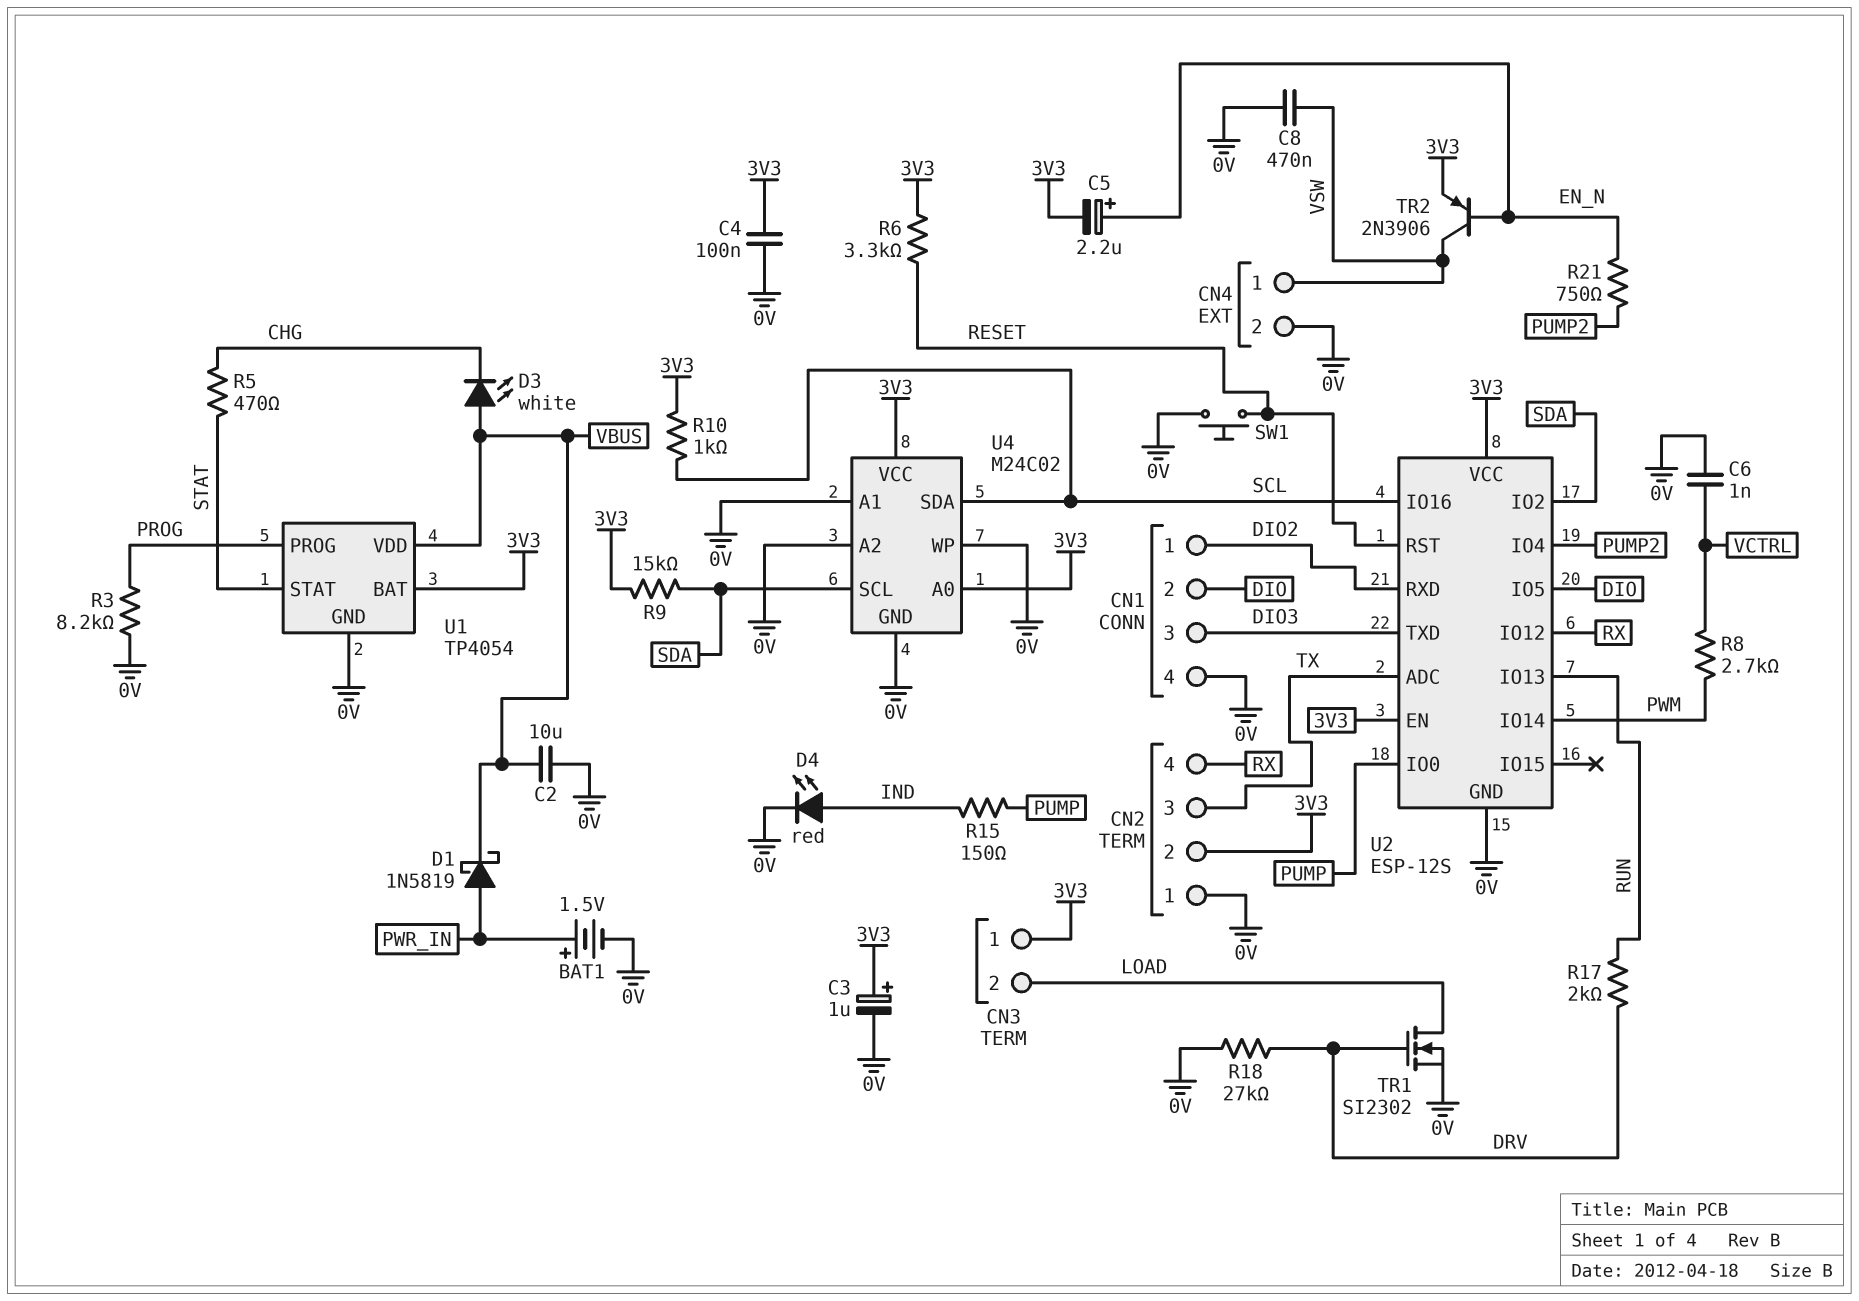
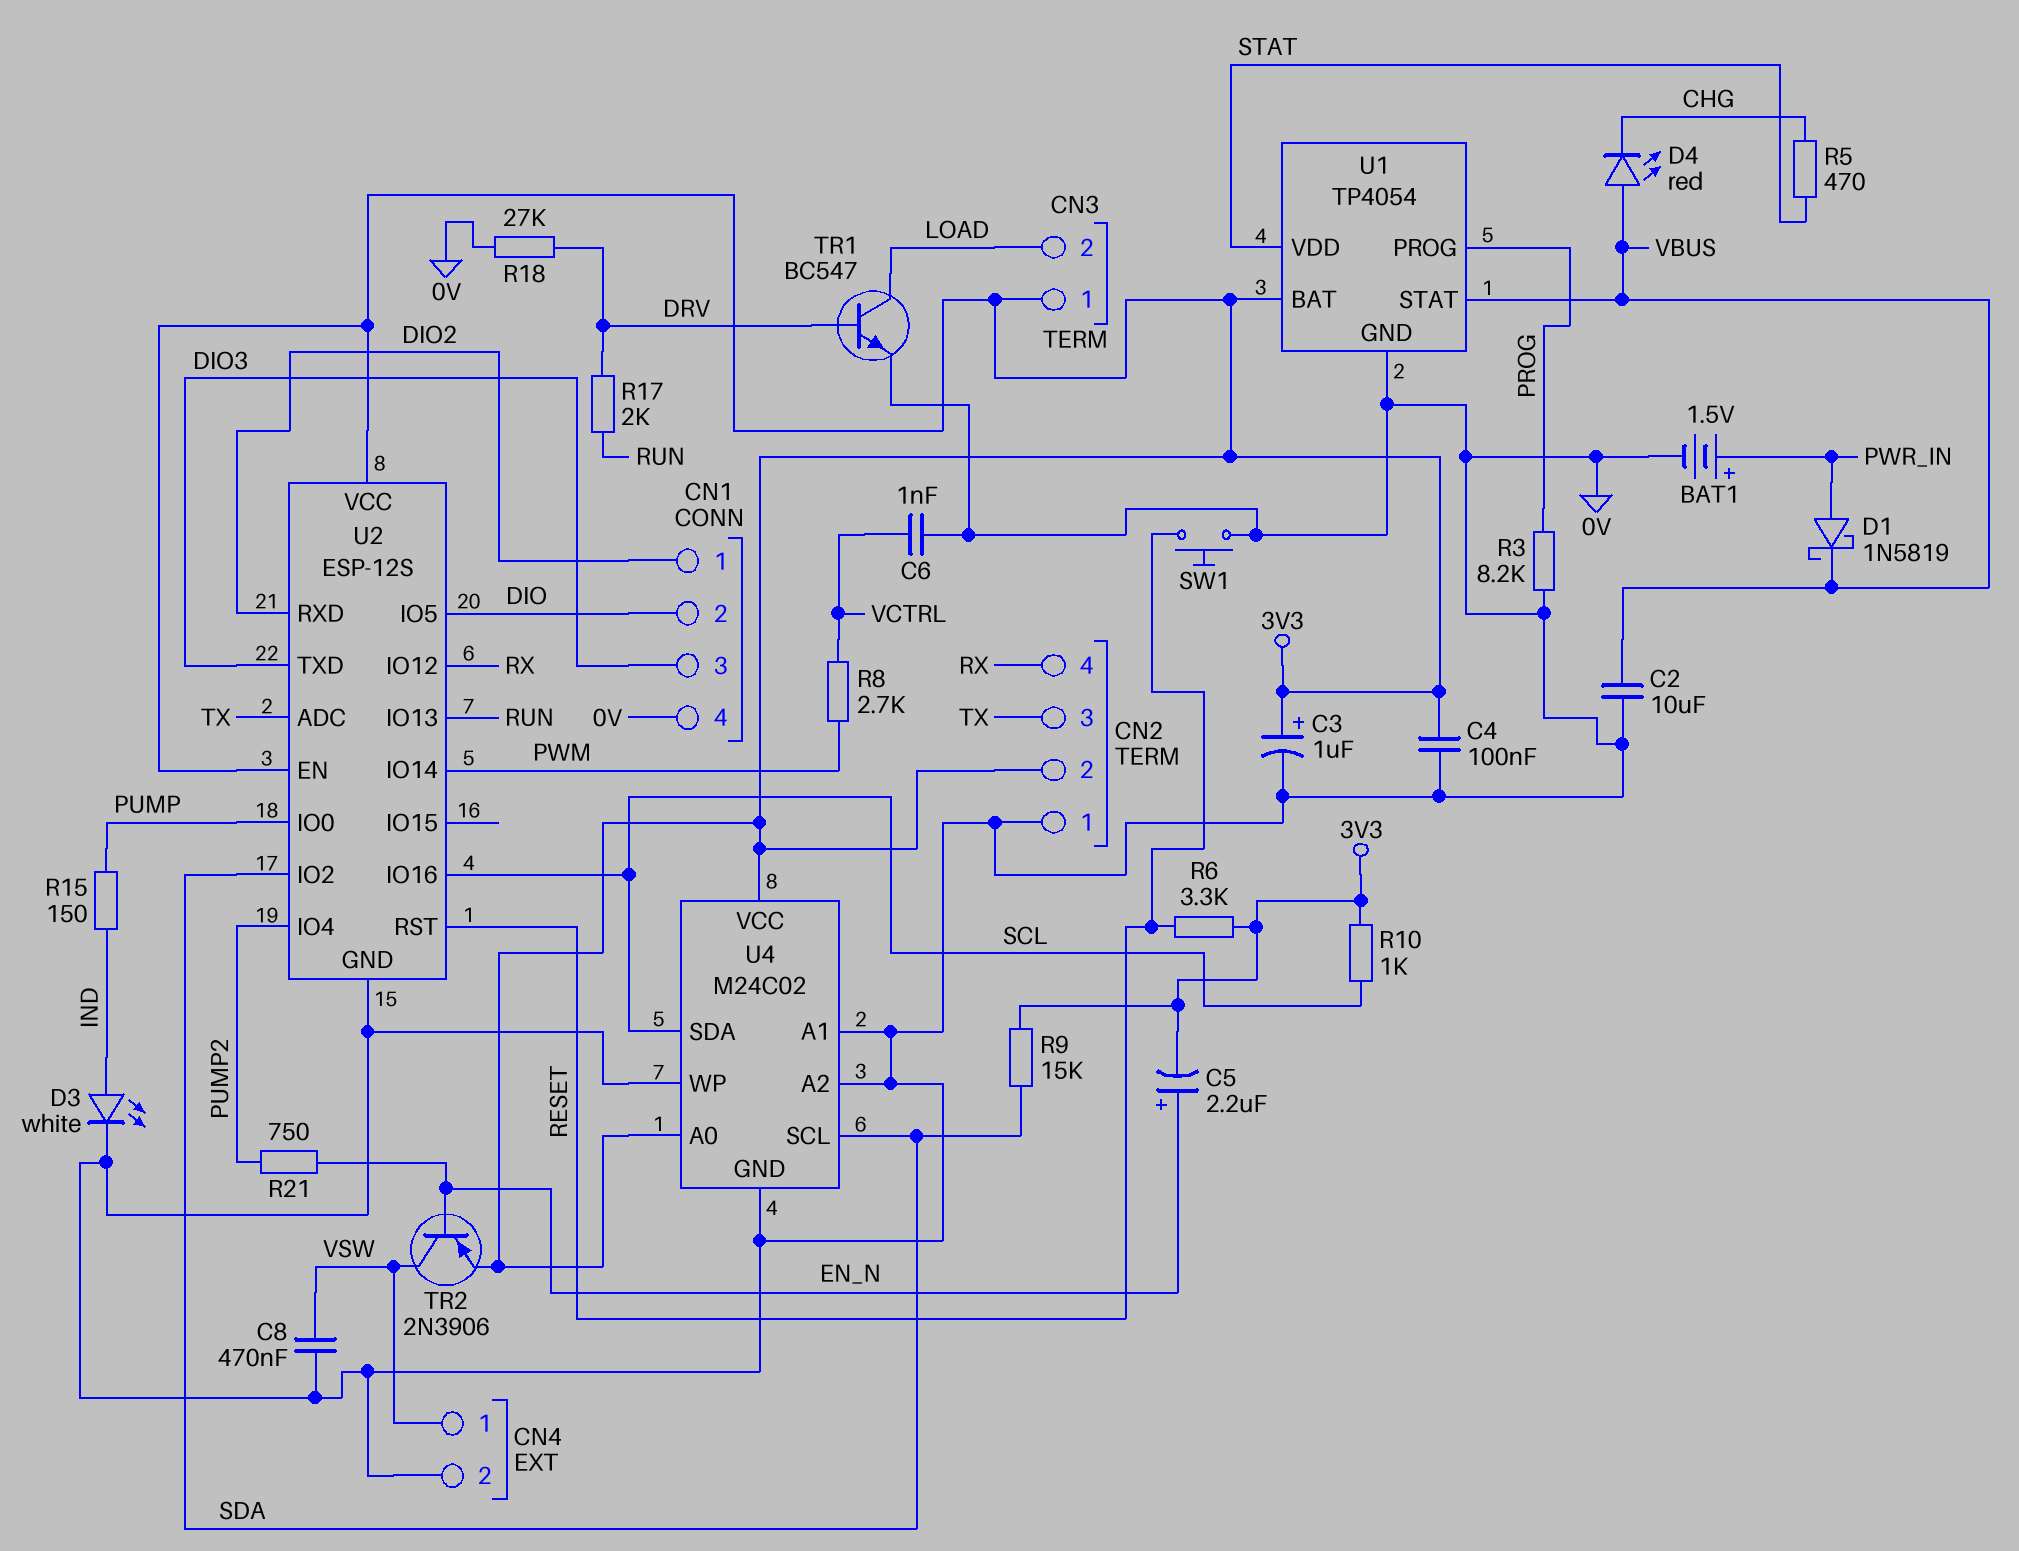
D3: LED white (A VBUS, K CHG) -> LED white (A IND, K 0V)
D4: LED red (A IND, K 0V) -> LED red (A VBUS, K CHG)
TR1: NMOS SI2302 (G DRV, D LOAD, S 0V) -> NPN BC547 (B DRV, C LOAD, E 0V)
U1 pin STAT: STAT -> VBUS
U1 pin VDD: VBUS -> STAT

